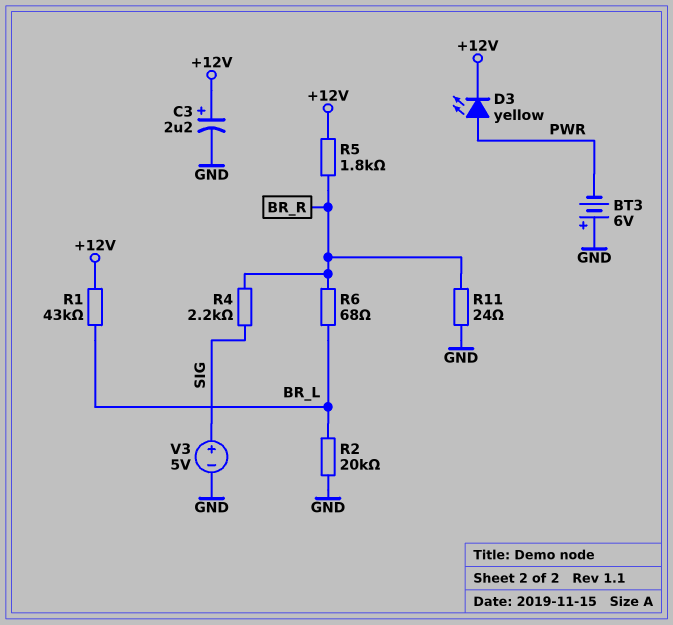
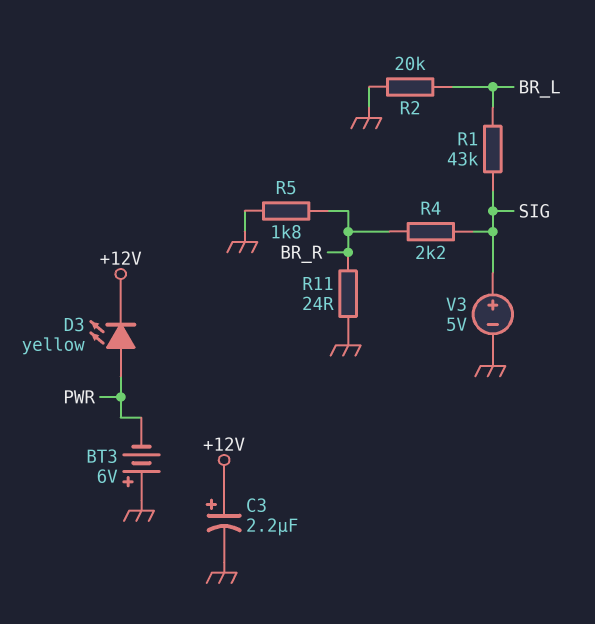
R1: 43k (+12V, BR_L) -> 43k (BR_L, SIG)
R5: 1.8k (+12V, BR_R) -> 1.8k (BR_R, GND)
R6: 68 (BR_L, BR_R) -> none

